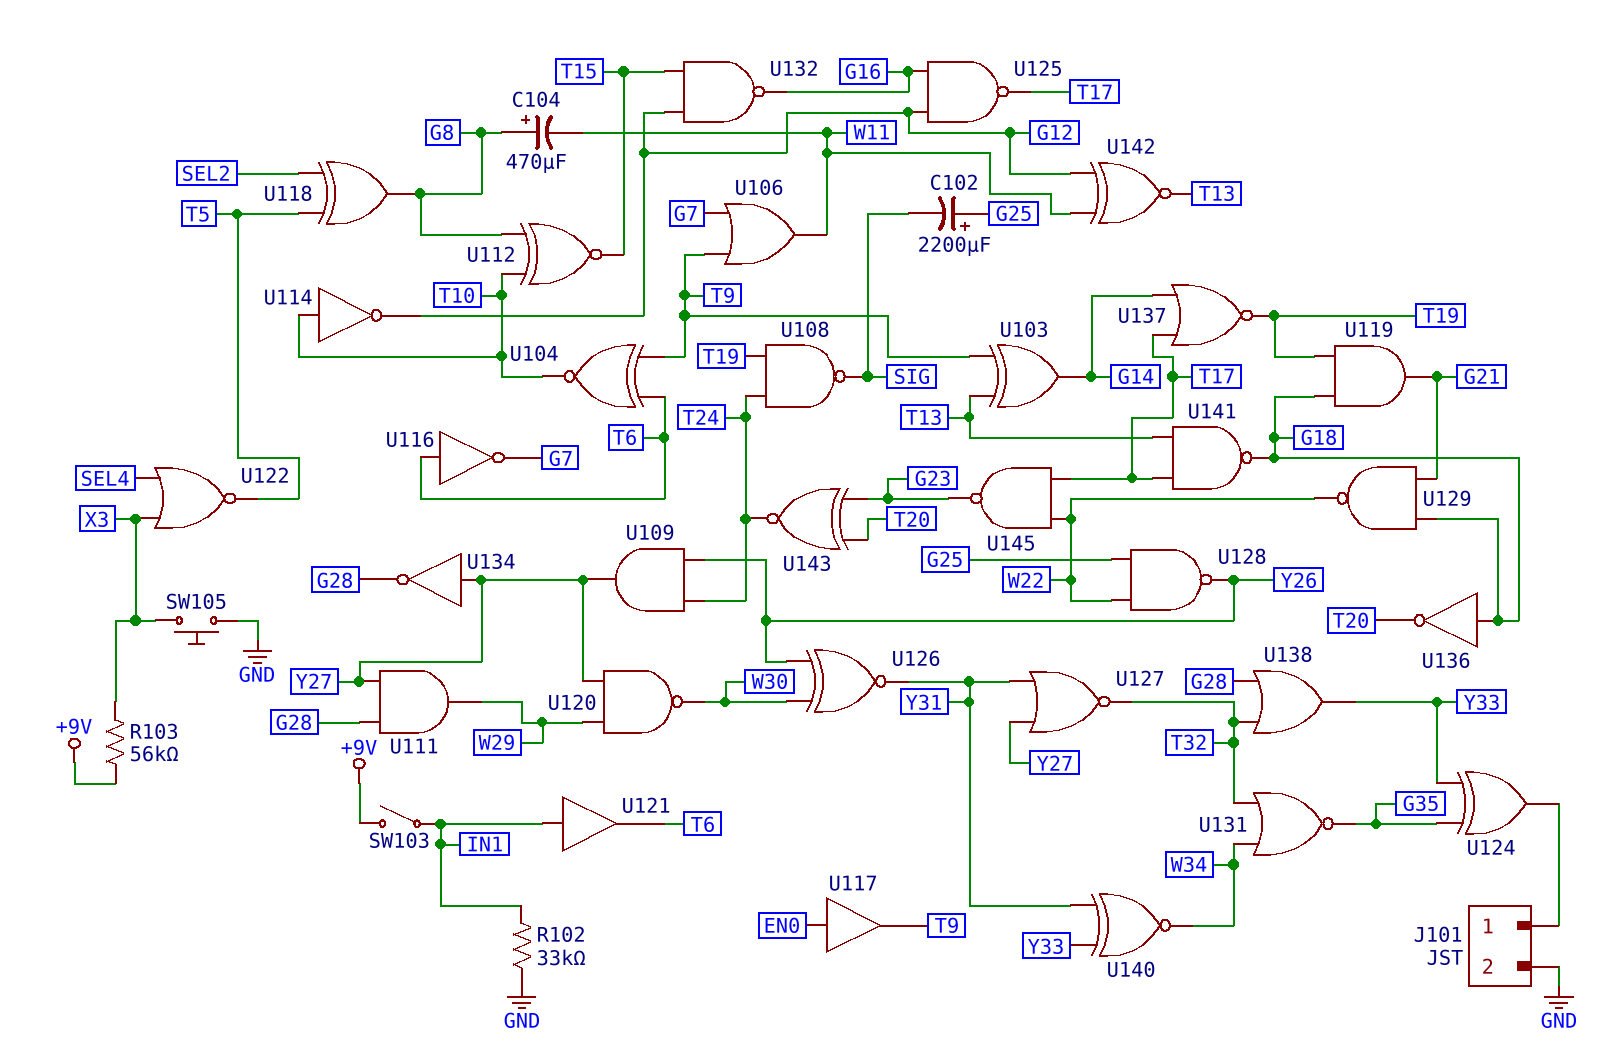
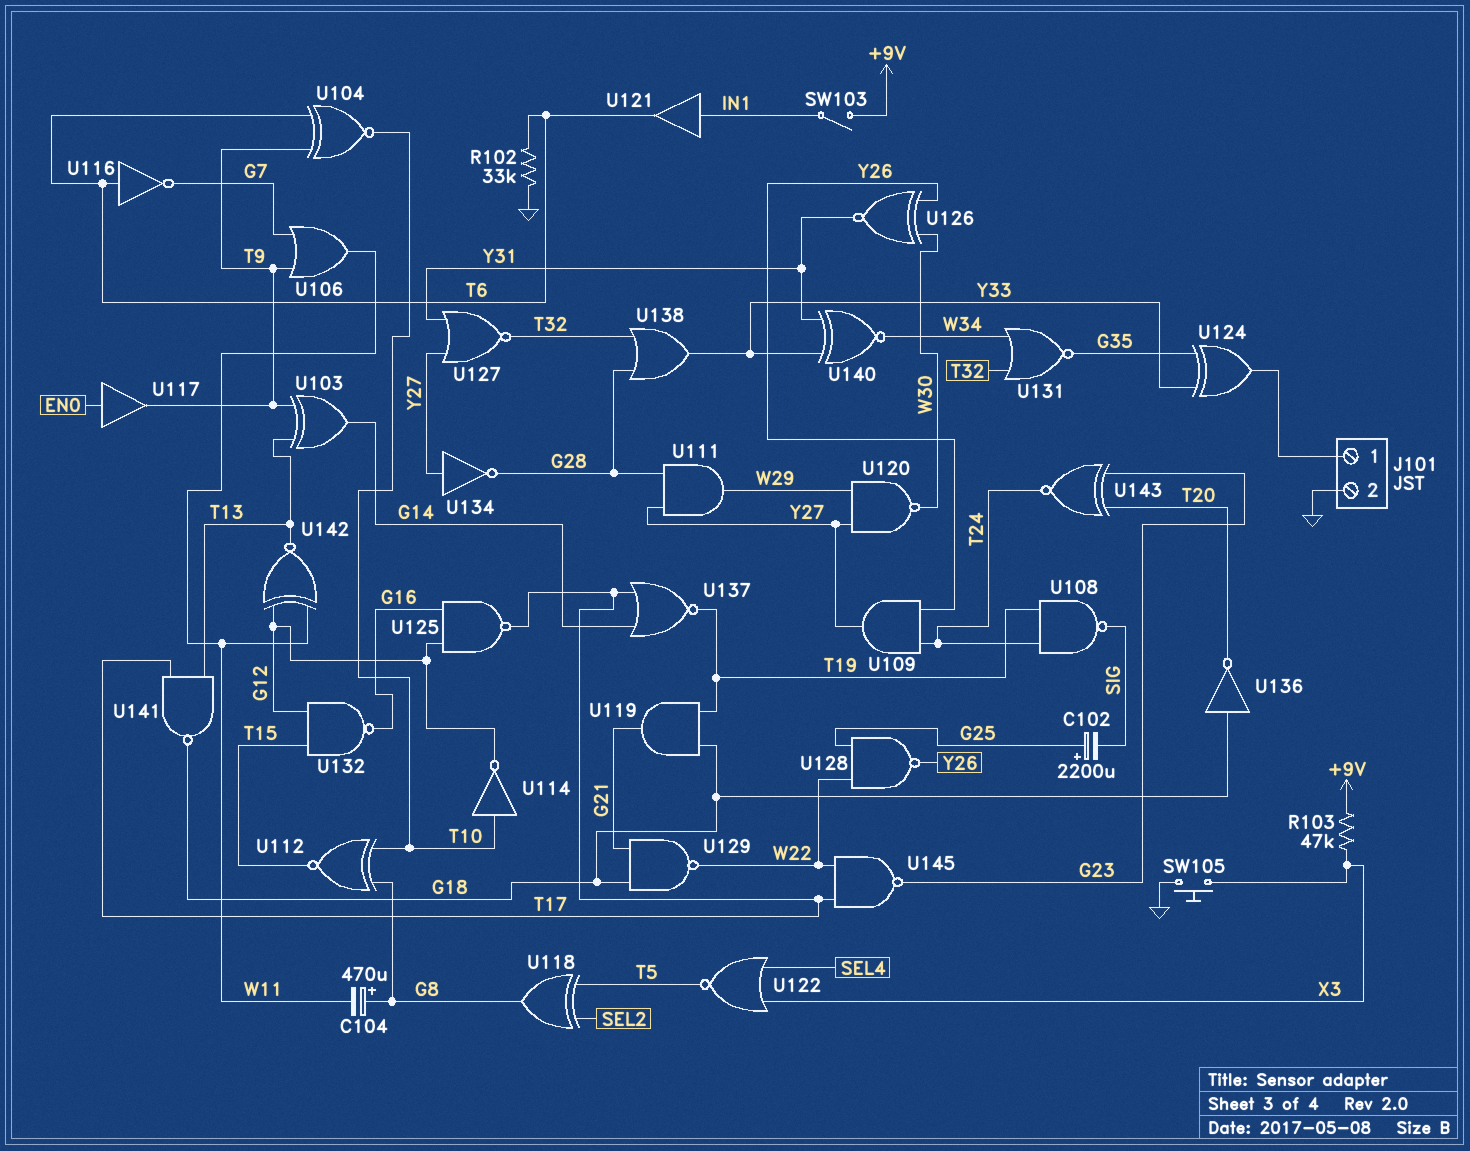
R102: 33k (GND, IN1) -> 33k (GND, T6)
R103: 56k (+9V, X3) -> 47k (+9V, X3)

